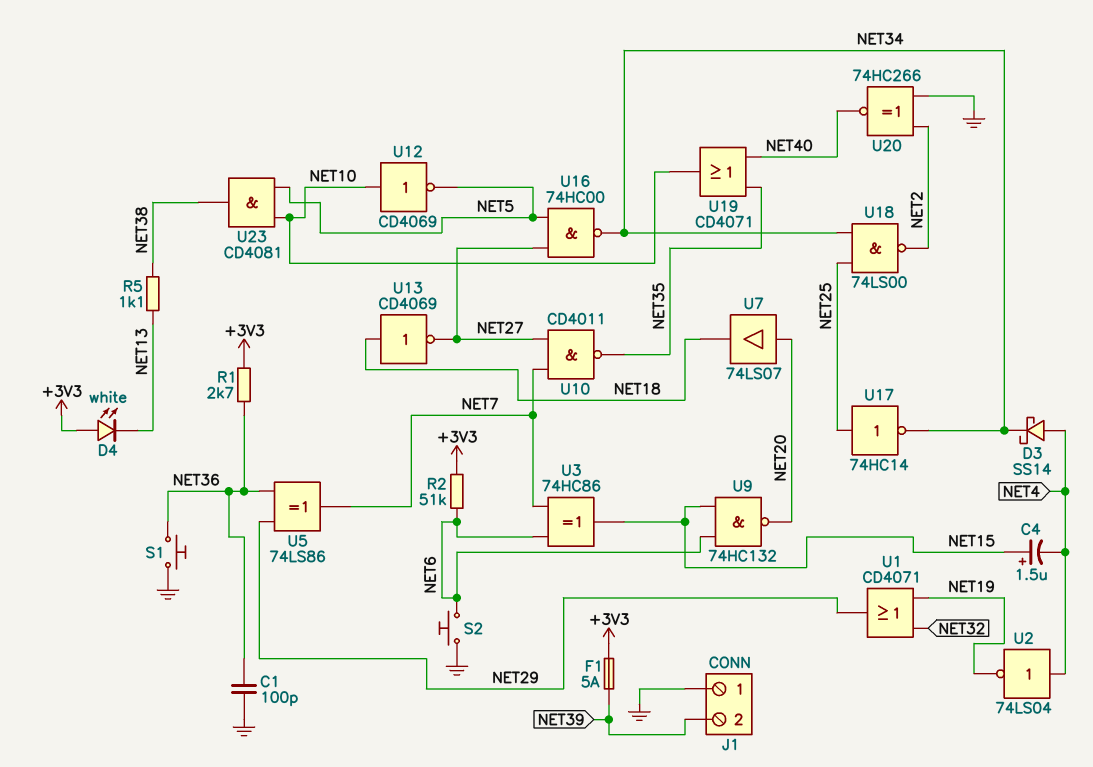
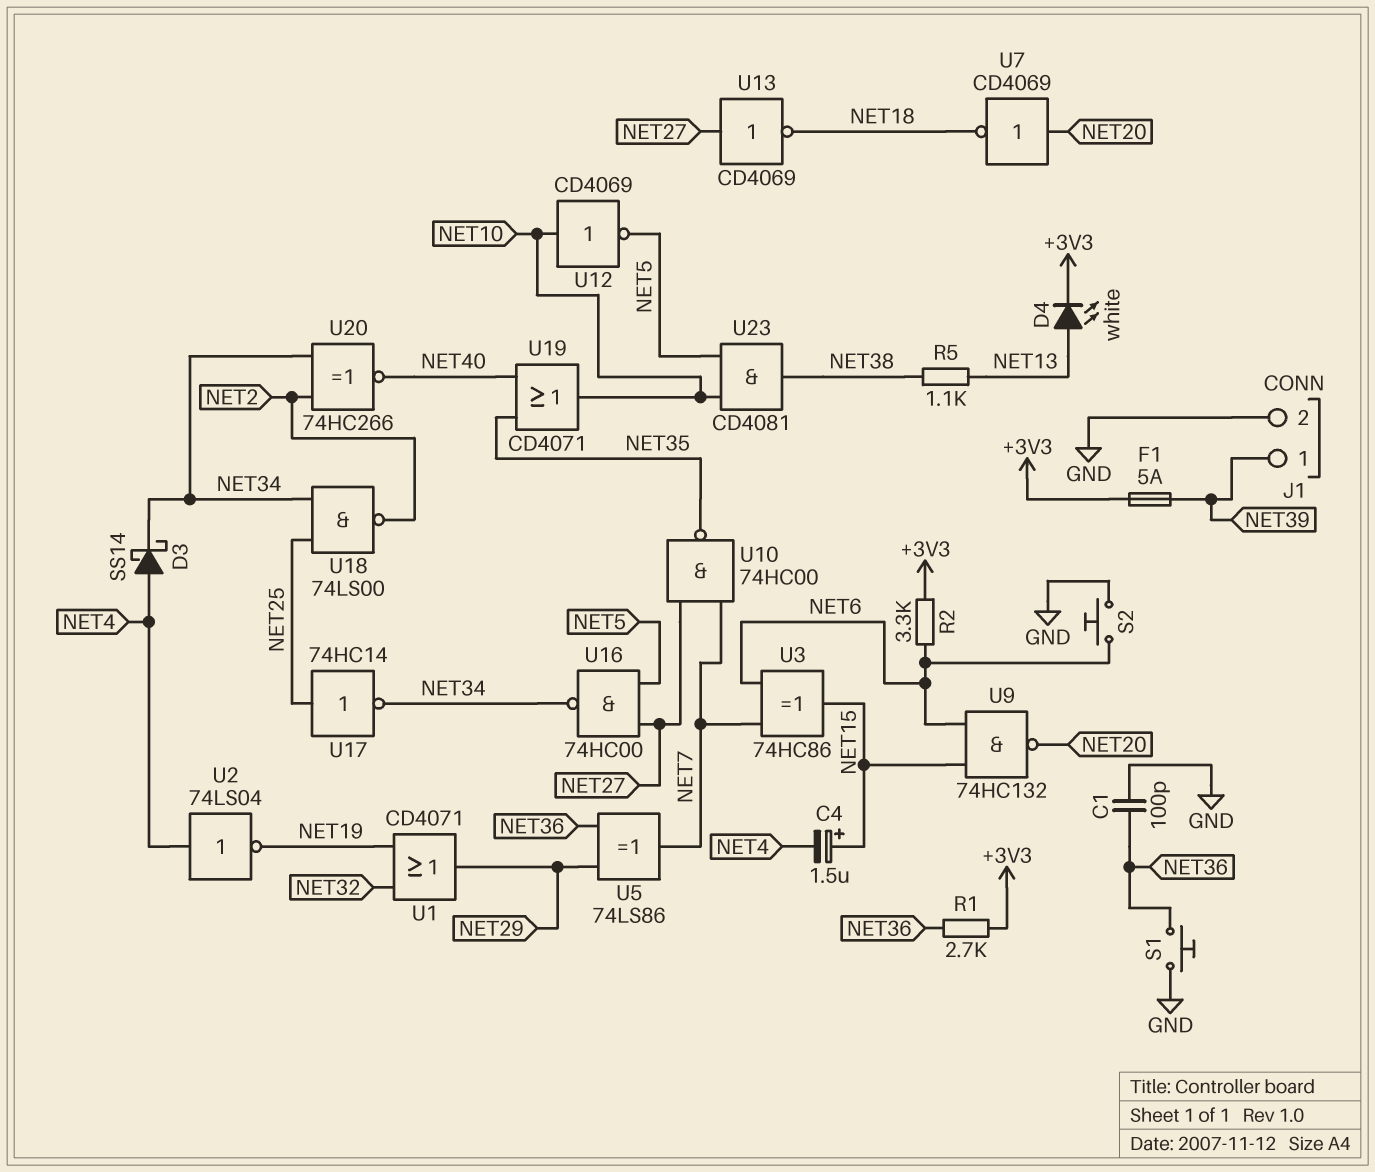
D4: LED white (A +3V3, K NET13) -> LED white (A NET13, K +3V3)
J1 pin 1: GND -> NET39
J1 pin 2: NET39 -> GND
R2: 51k (+3V3, NET6) -> 3.3k (+3V3, NET6)
U7: buffer 74LS07 (in NET20, out NET18) -> NOT CD4069 (in NET20, out NET18)
U10: NAND CD4011 (in NET7, in NET27, out NET35) -> NAND 74HC00 (in NET7, in NET27, out NET35)
U13: NOT CD4069 (in NET18, out NET27) -> NOT CD4069 (in NET27, out NET18)
U20: XNOR 74HC266 (in GND, in NET2, out NET40) -> XNOR 74HC266 (in NET2, in NET34, out NET40)

